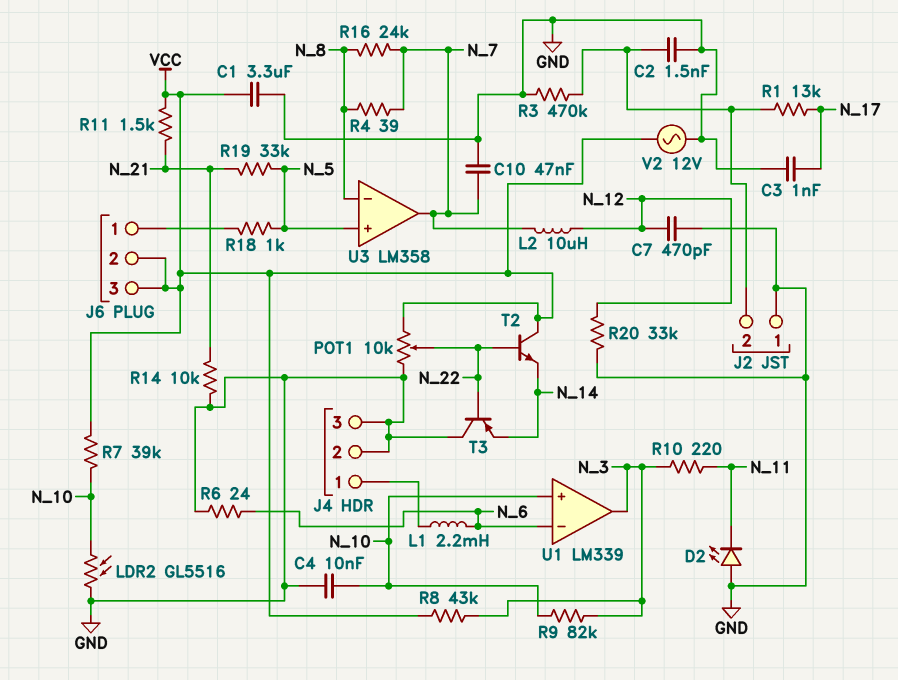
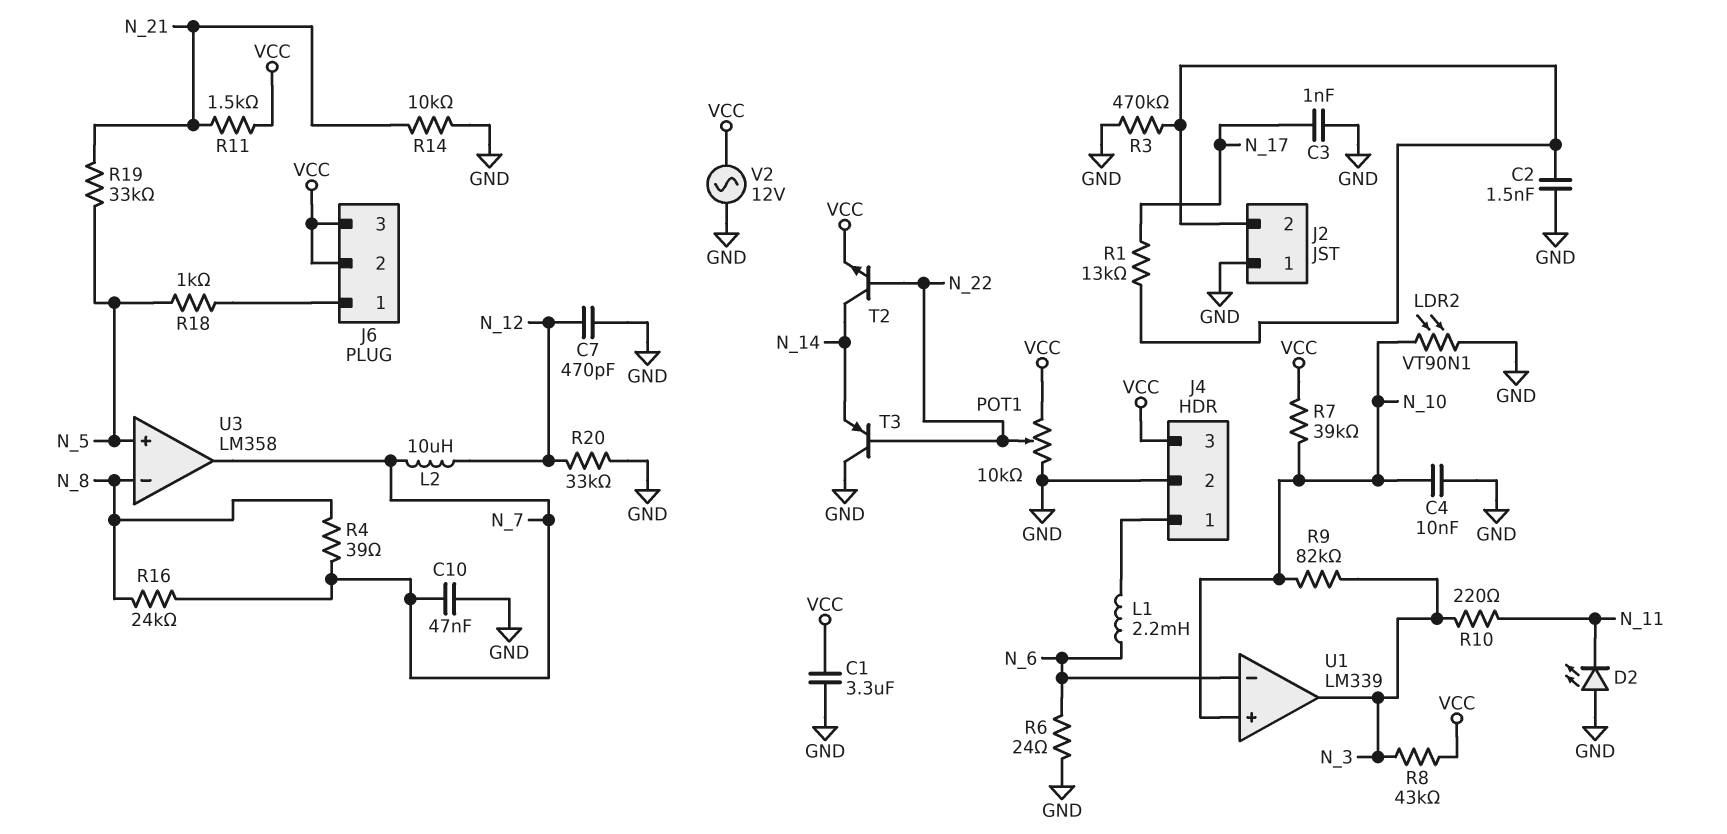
J4 pin 3: GND -> VCC
LDR2: GL5516 (GND, N_10) -> VT90N1 (GND, N_10)
T2: NPN (B N_22, C VCC, E N_14) -> NPN (B N_22, C N_14, E VCC)

